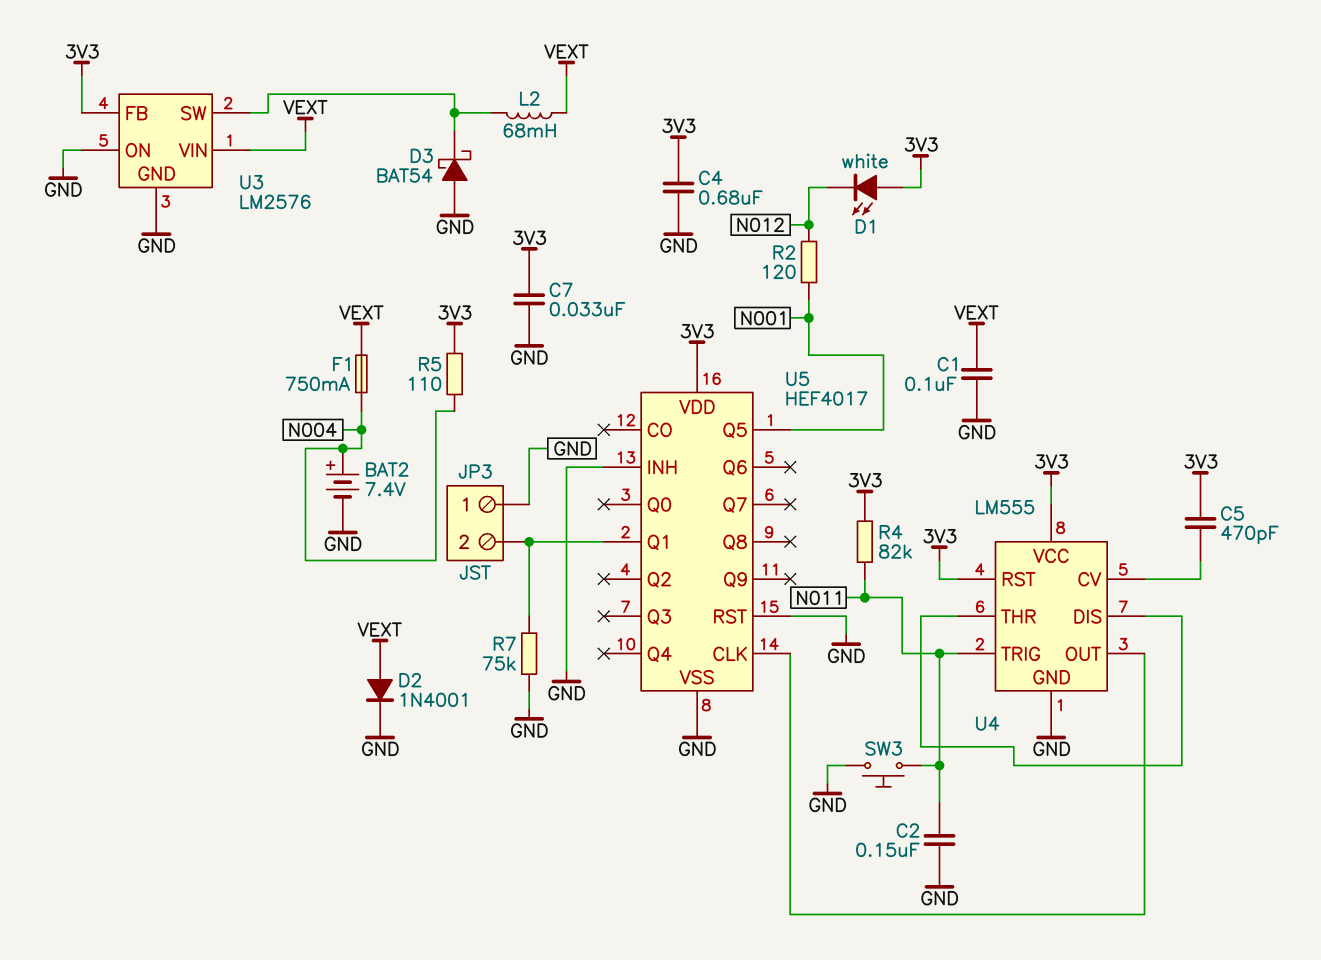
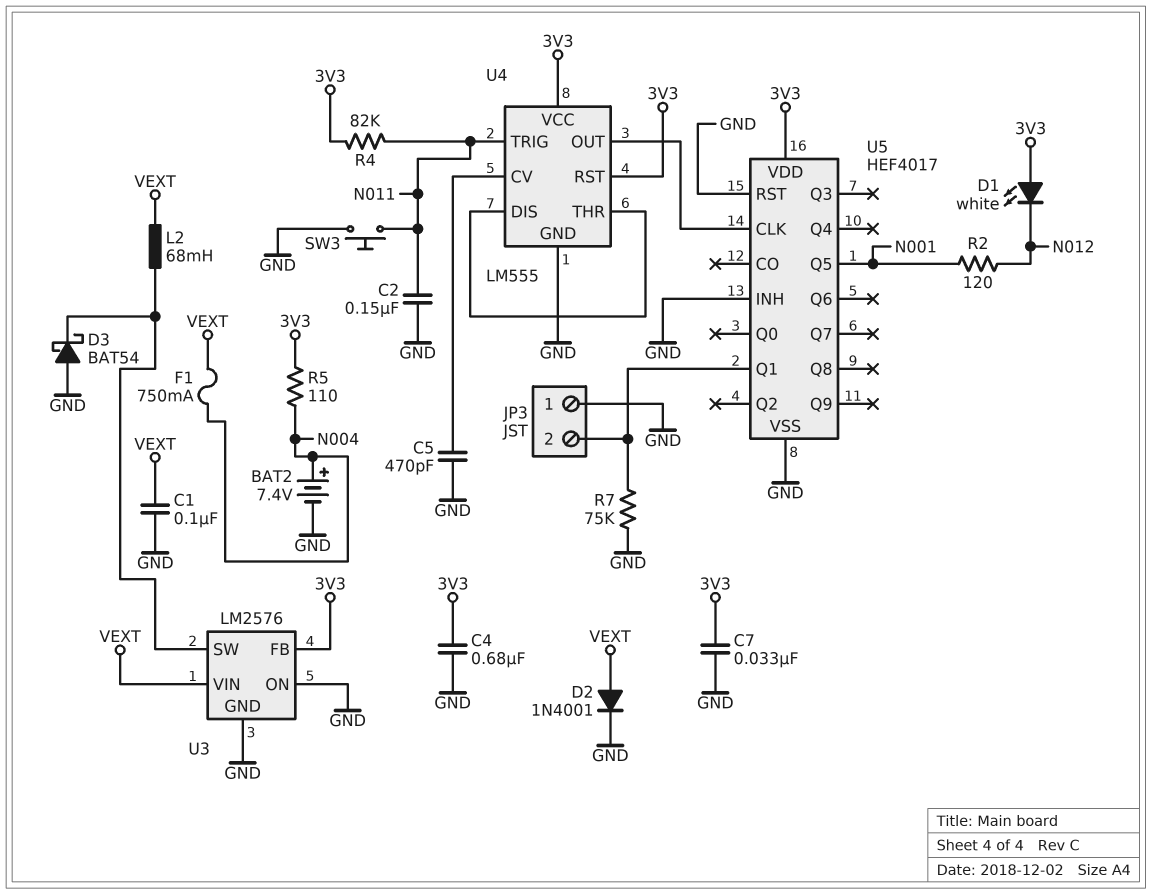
C5: 470pF (3V3, U4/CV) -> 470pF (GND, U4/CV)

